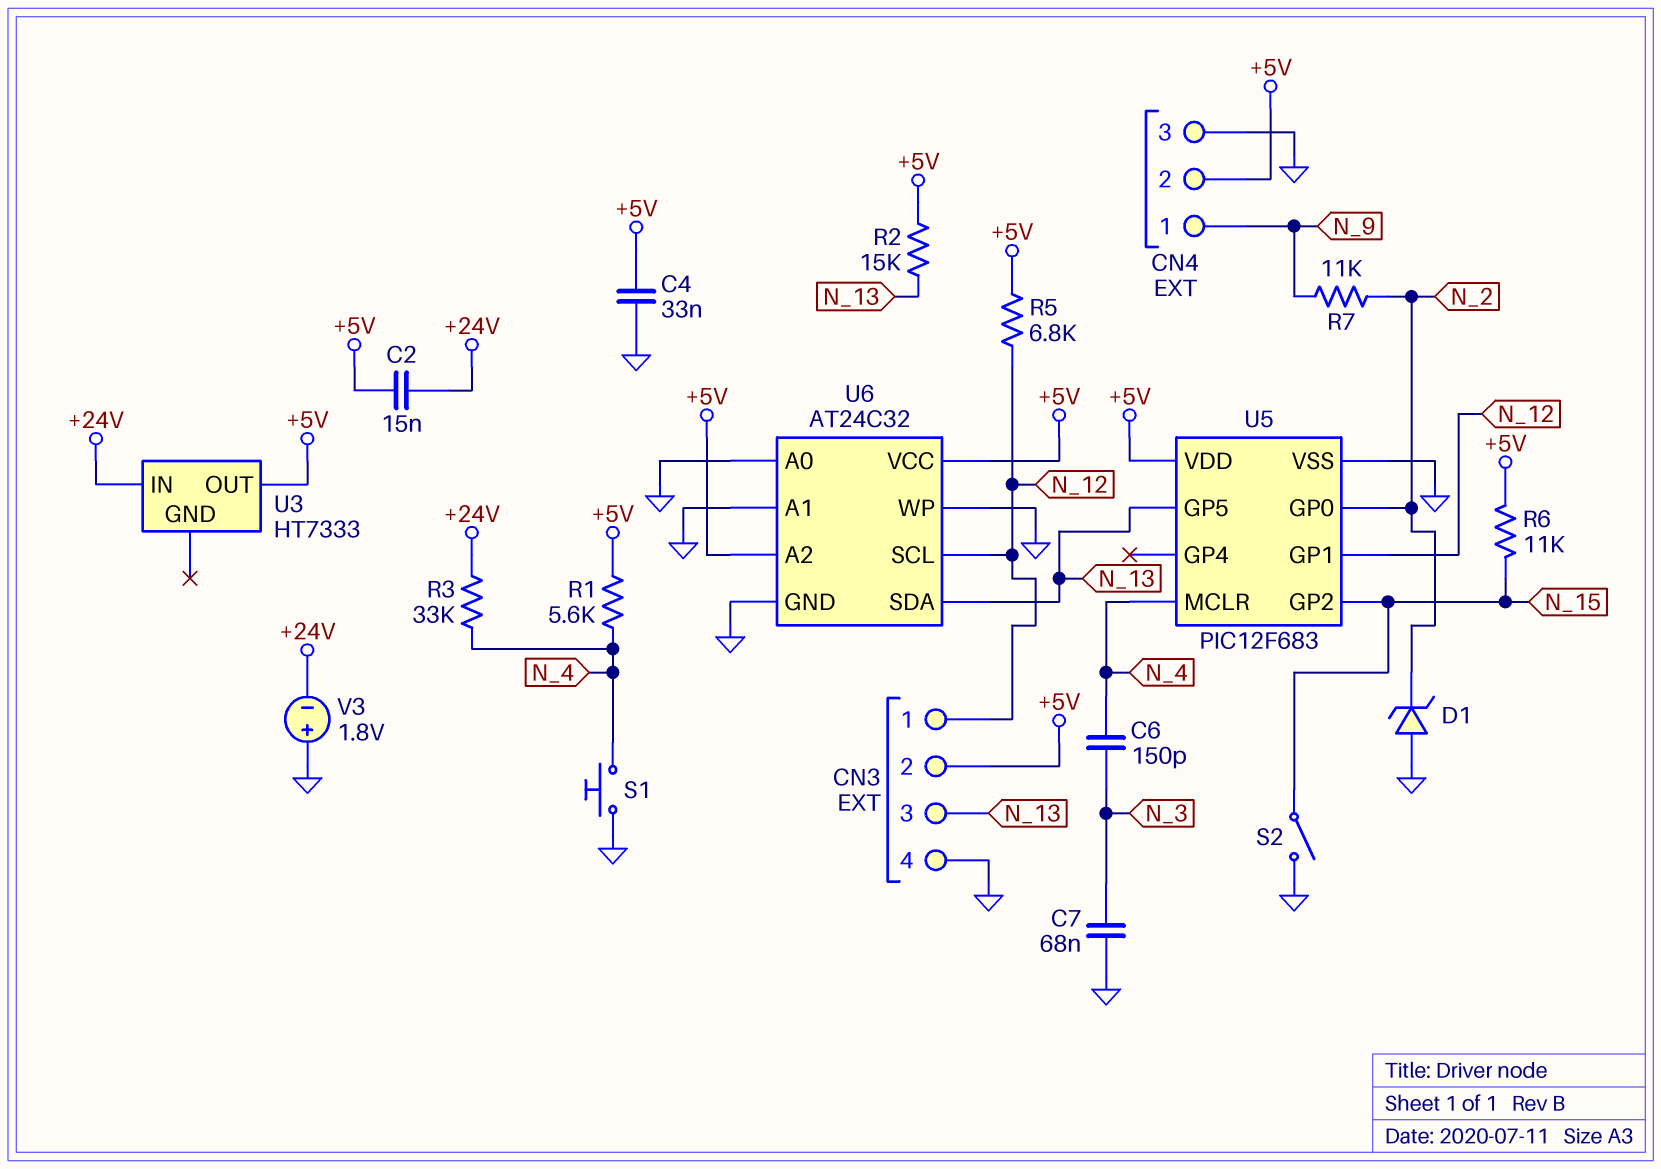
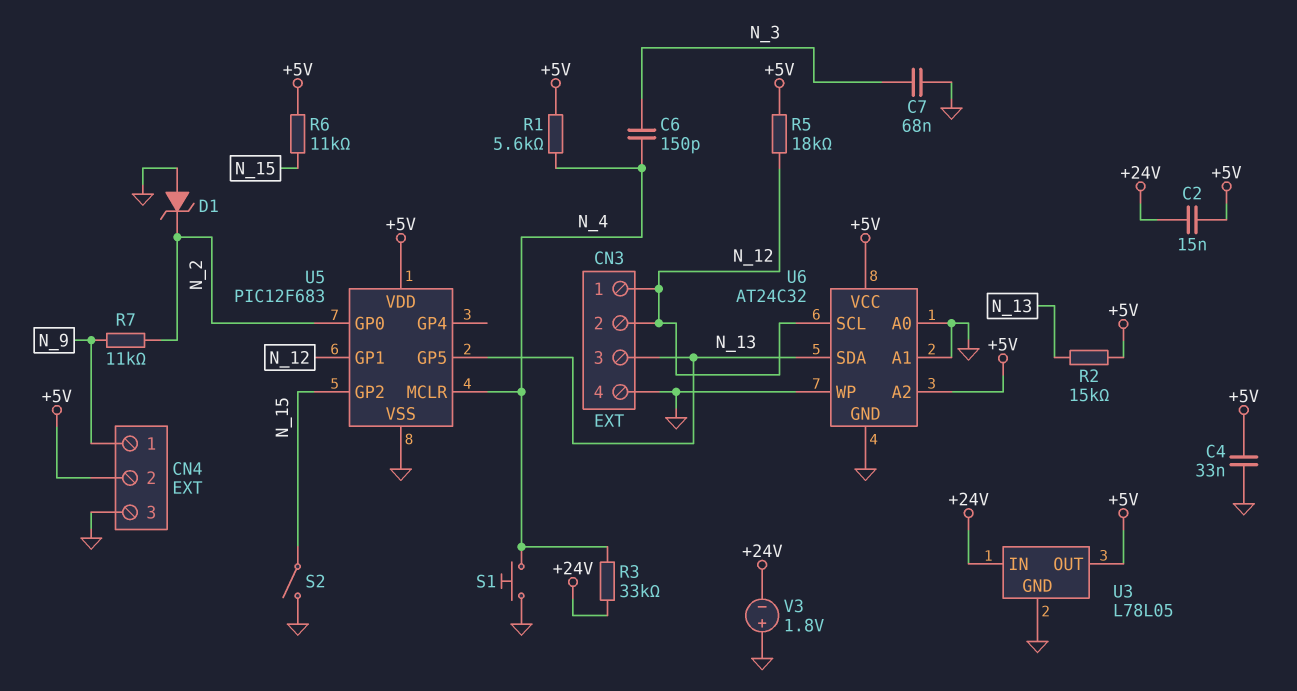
CN3 pin 2: +5V -> N_12
R5: 6.8k (+5V, N_12) -> 18k (+5V, N_12)
U3: HT7333 -> L78L05
U3 pin GND: none -> GND

